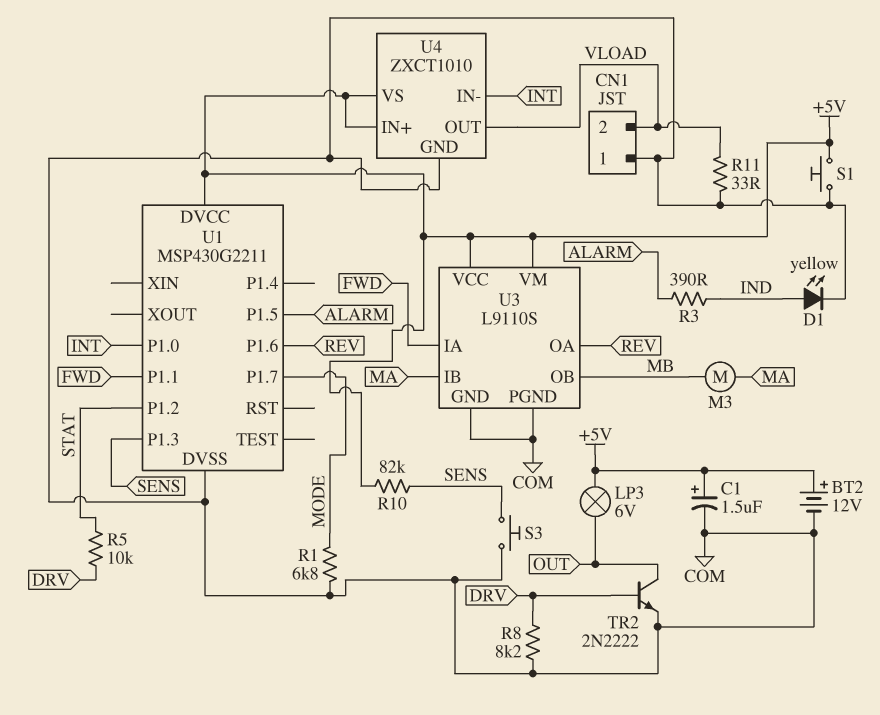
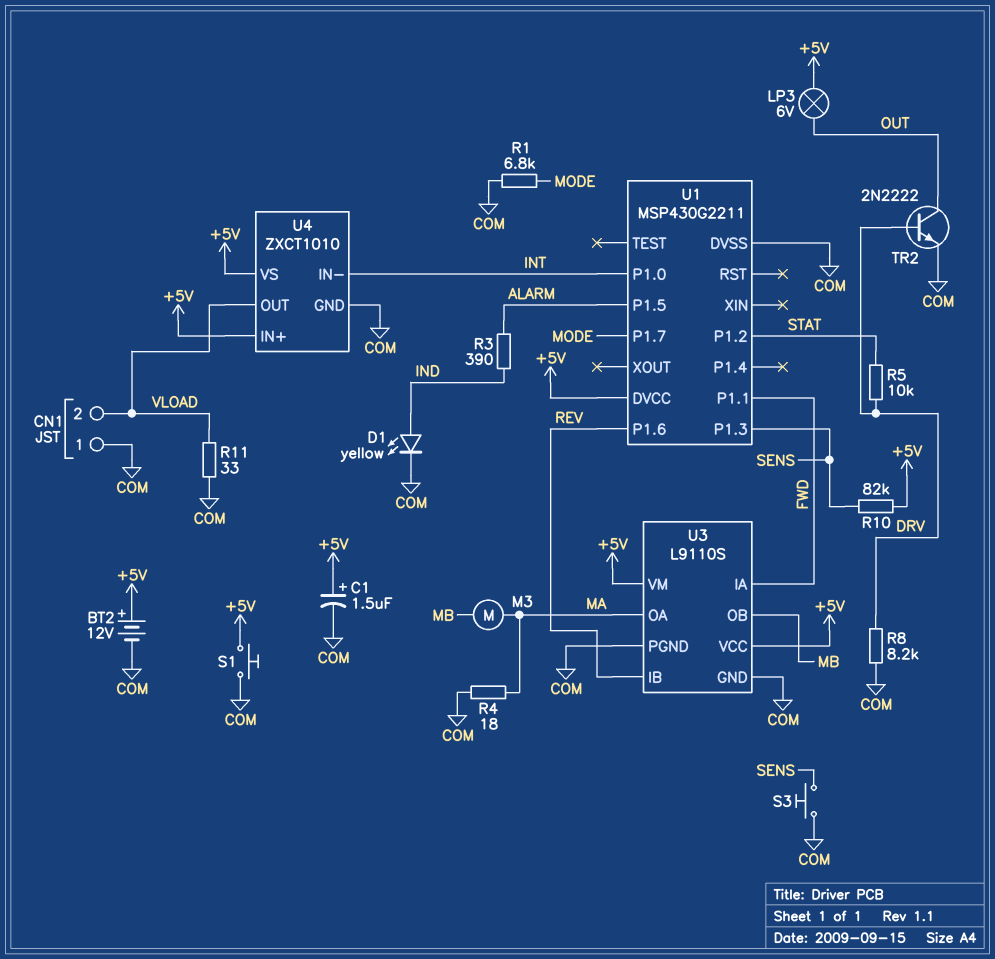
R4: none -> 18 (COM, MA)
U3 pin IB: MA -> REV
U3 pin OA: REV -> MA

